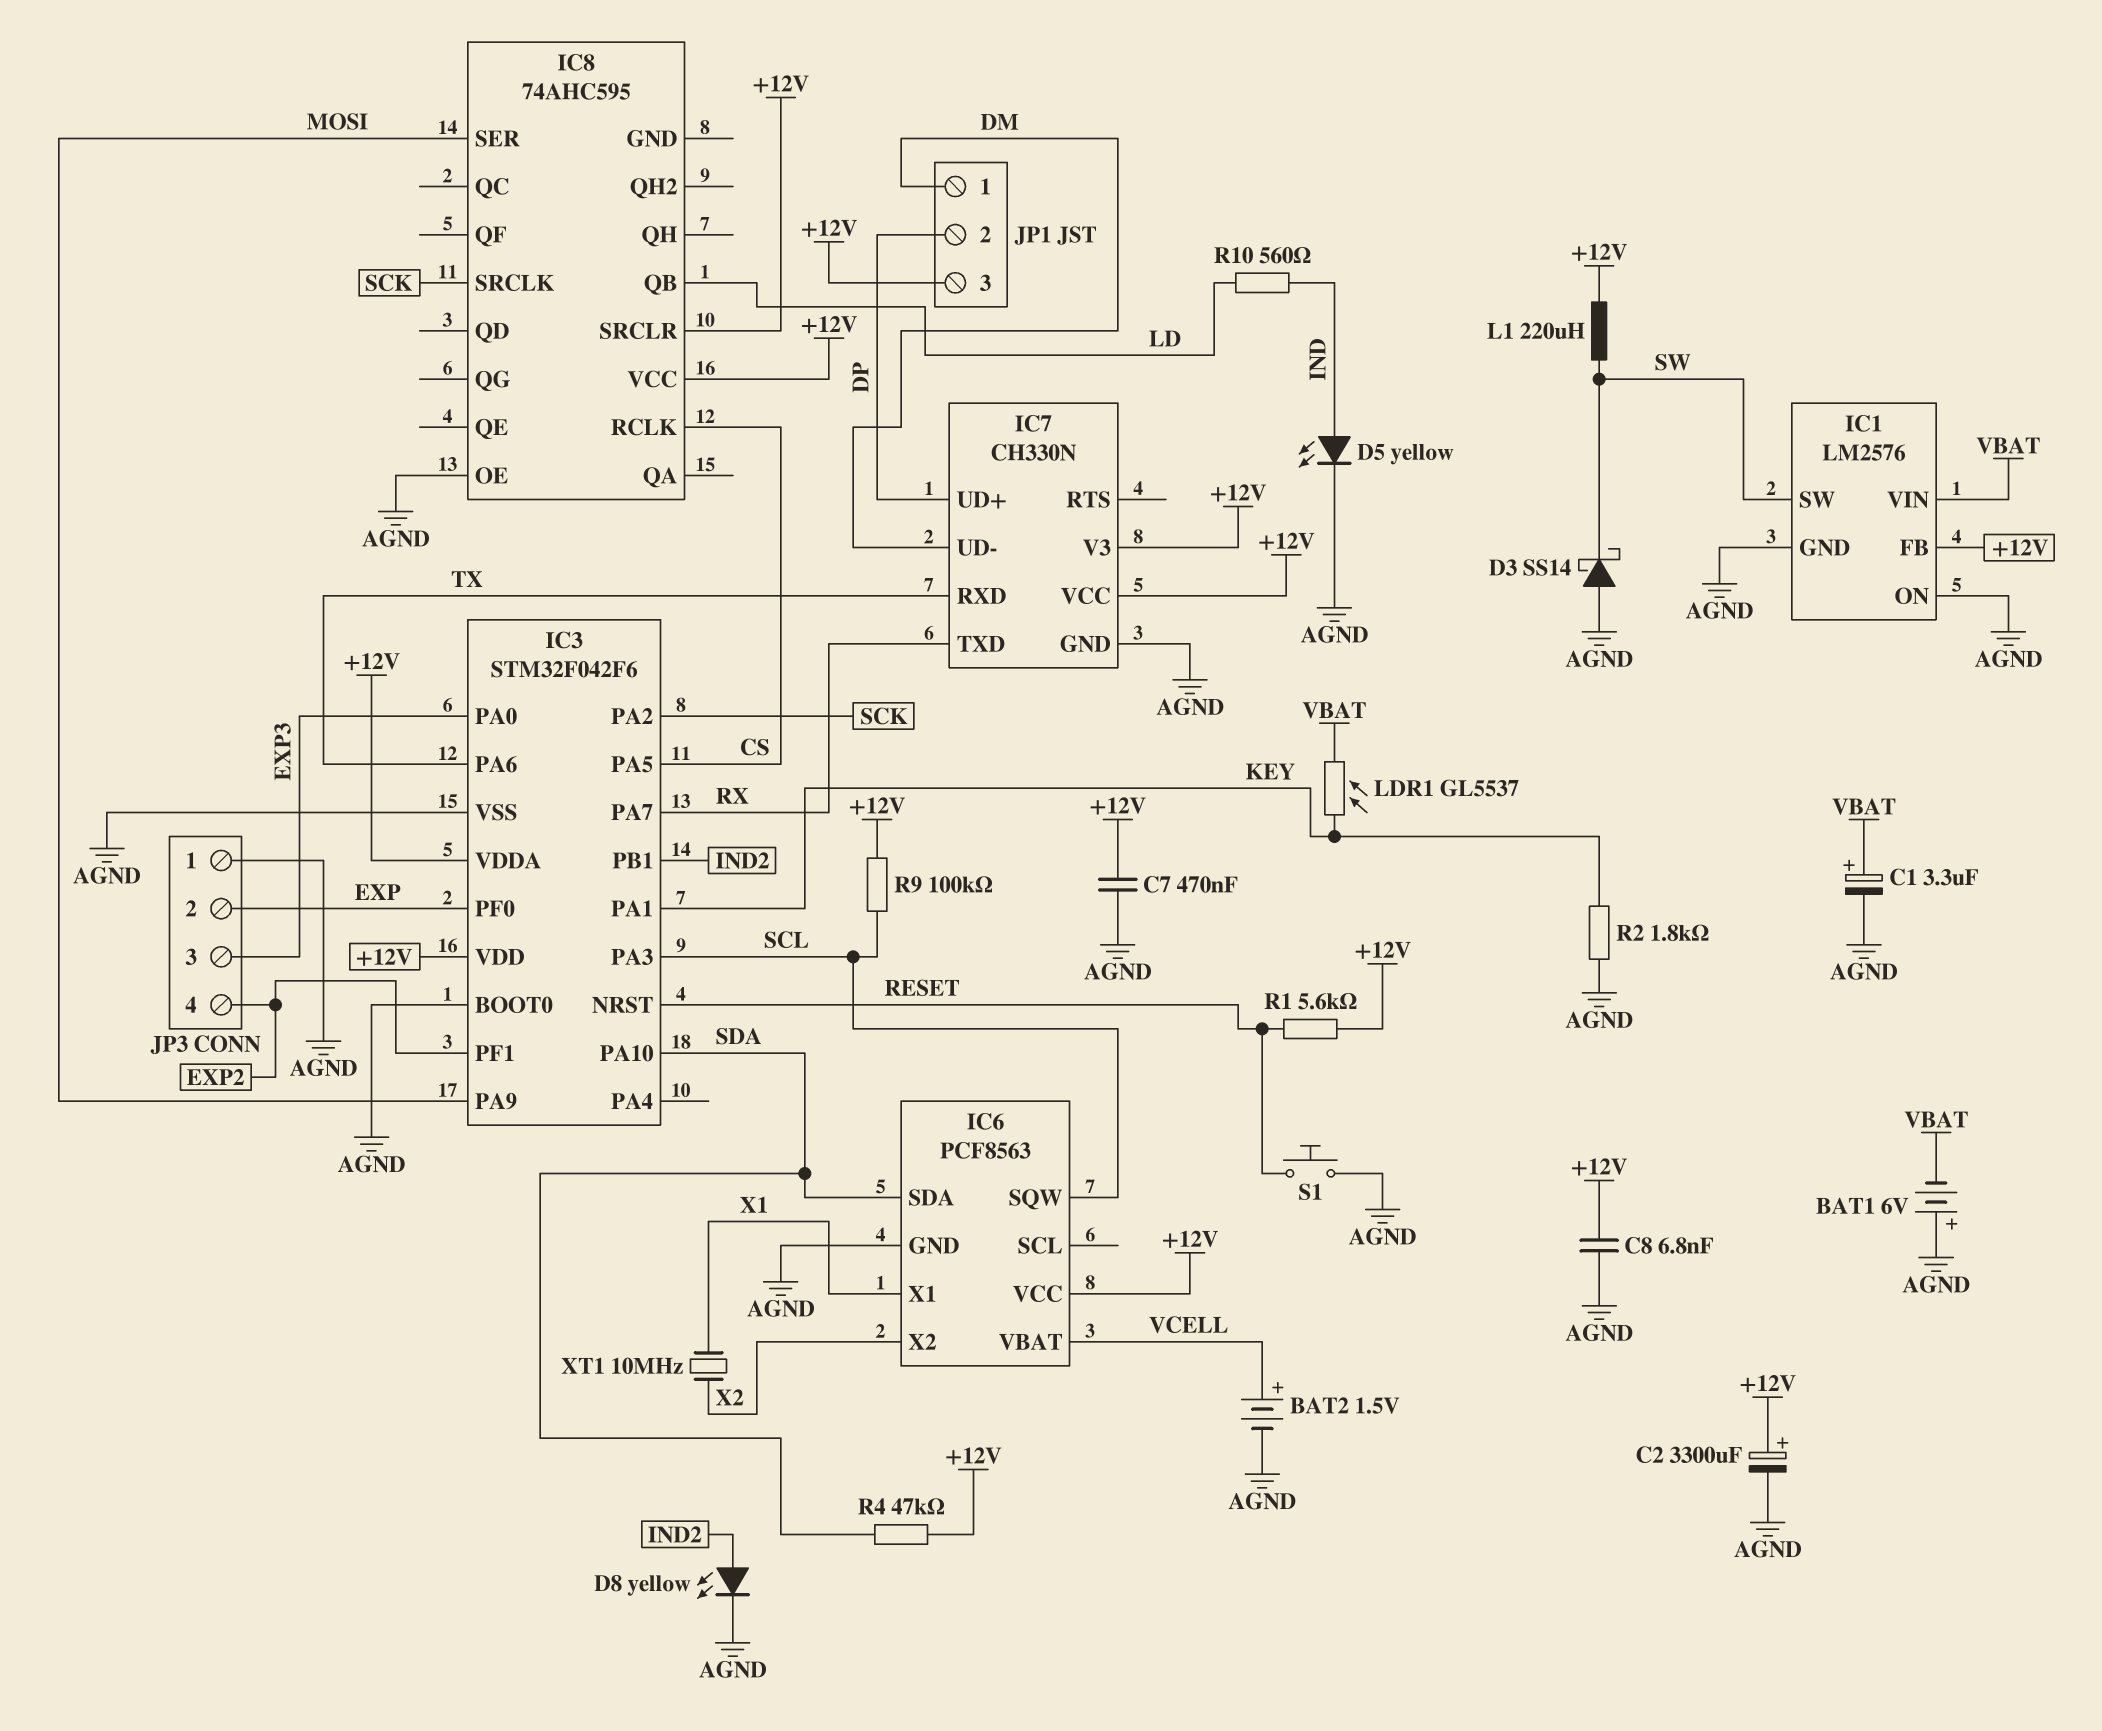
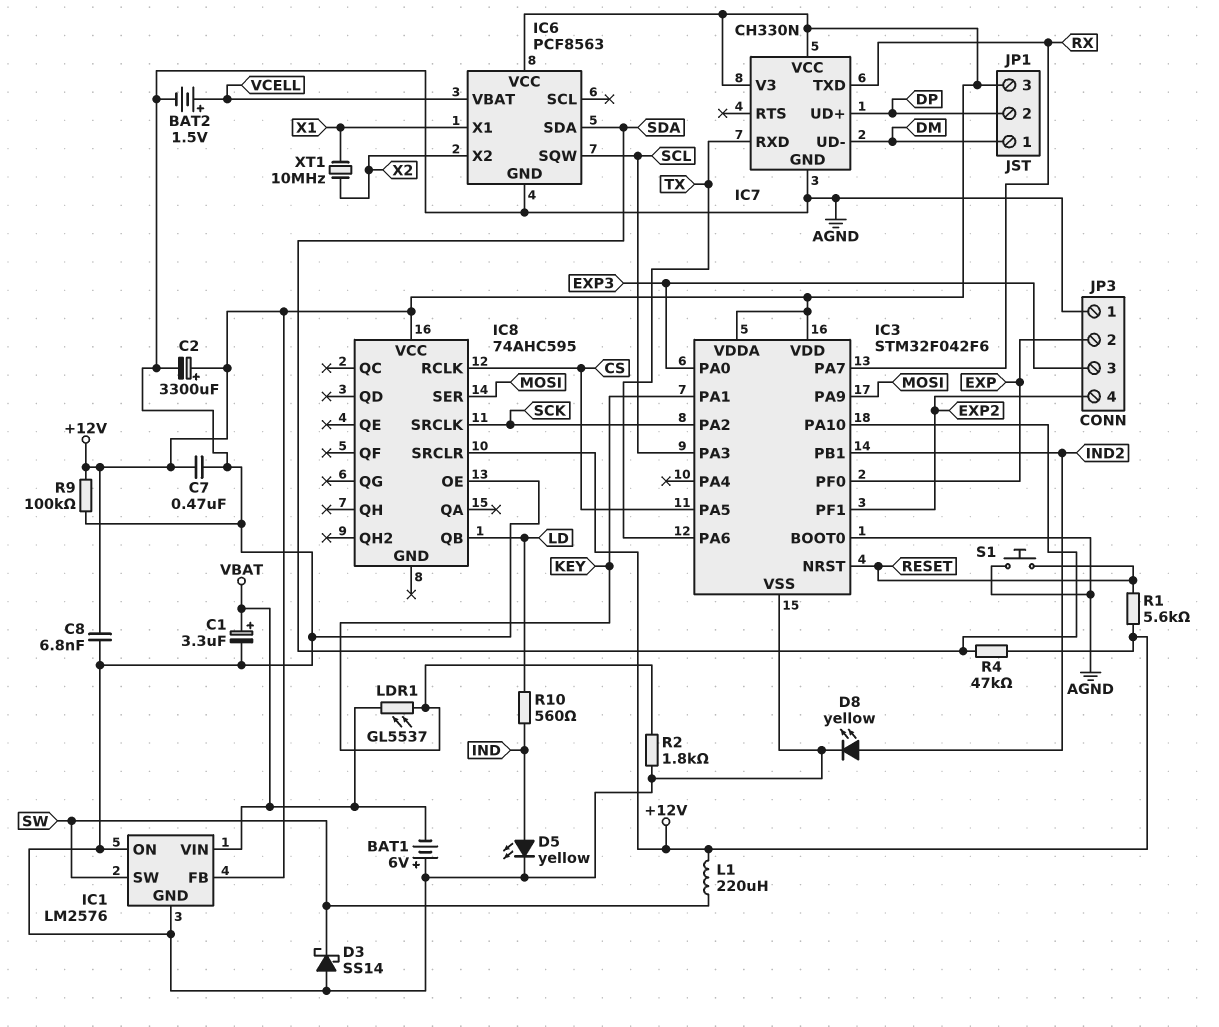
R9: 100k (+12V, SCL) -> 100k (+12V, AGND)

